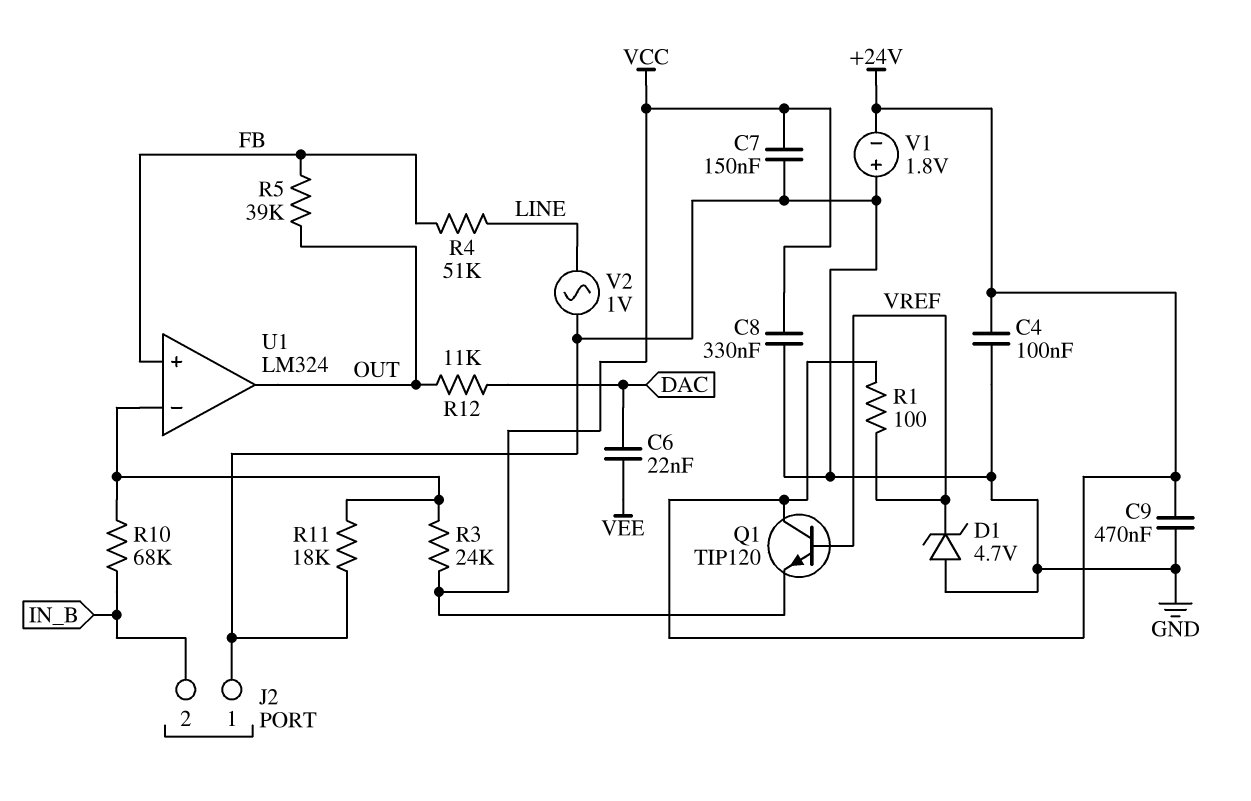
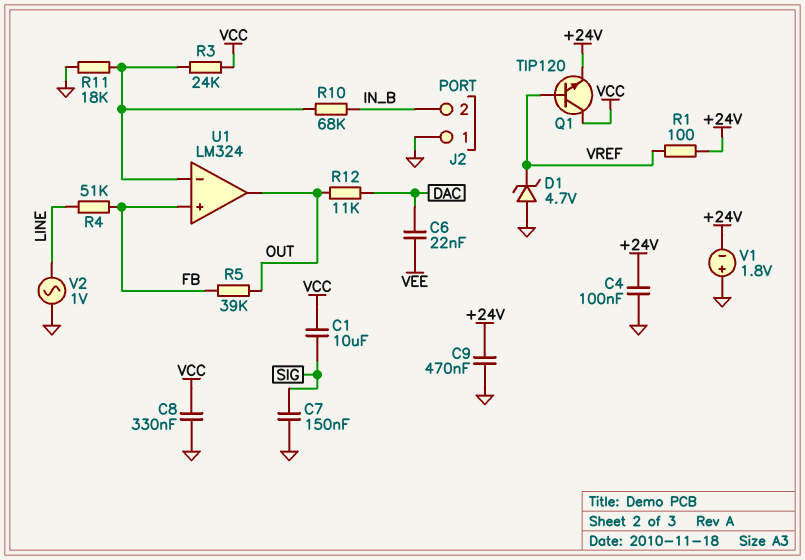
C1: none -> 10uF (SIG, VCC)
C7: 150nF (GND, VCC) -> 150nF (GND, SIG)
Q1: NPN TIP120 (B VREF, C +24V, E VCC) -> NPN TIP120 (B VREF, C VCC, E +24V)

